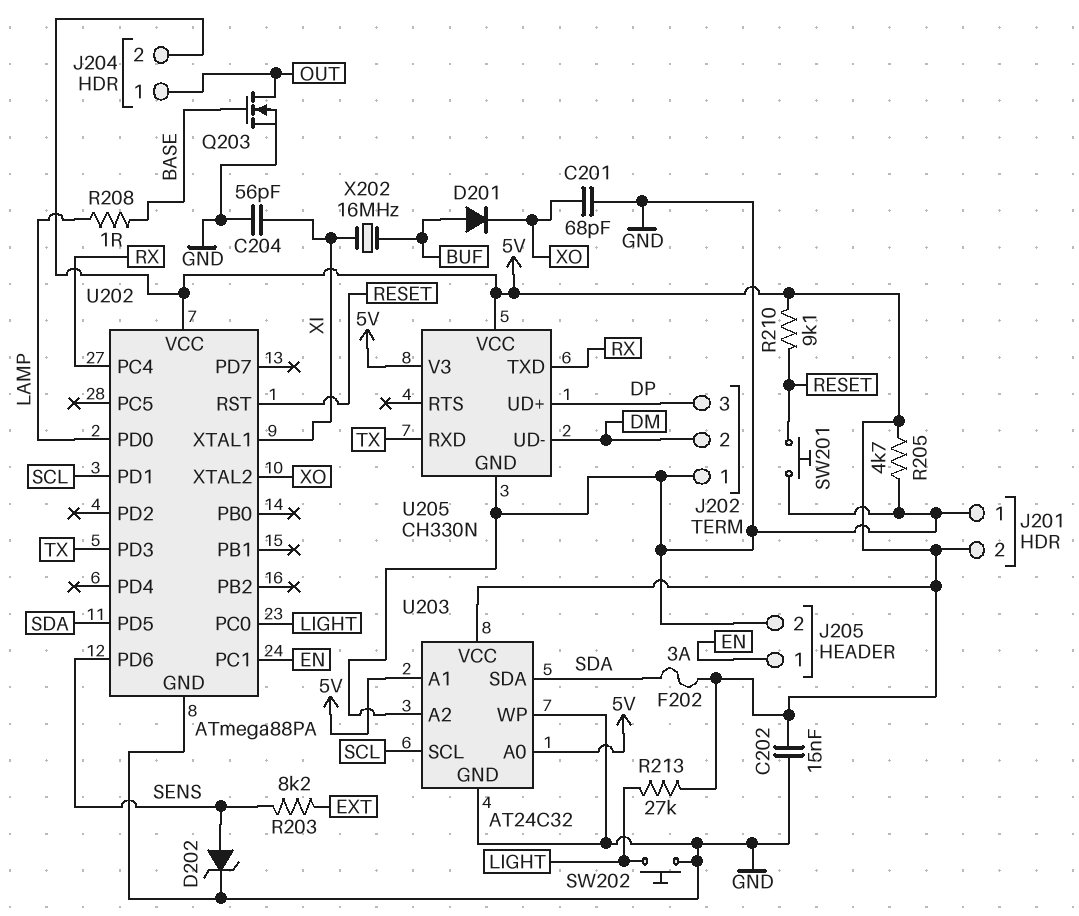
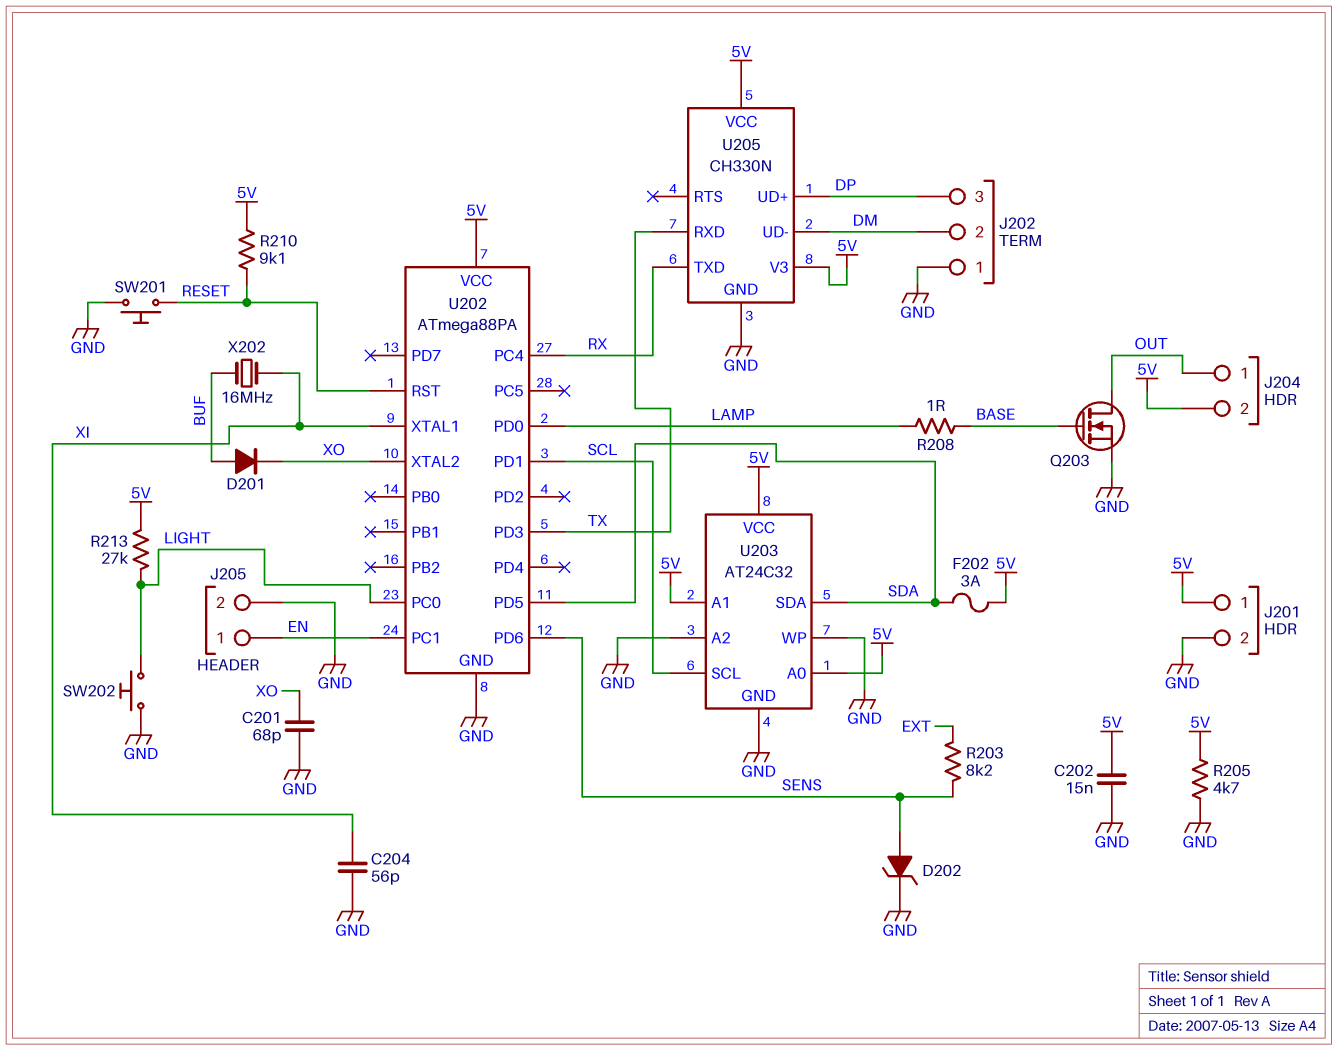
J201 pin 1: GND -> 5V
J201 pin 2: 5V -> GND

